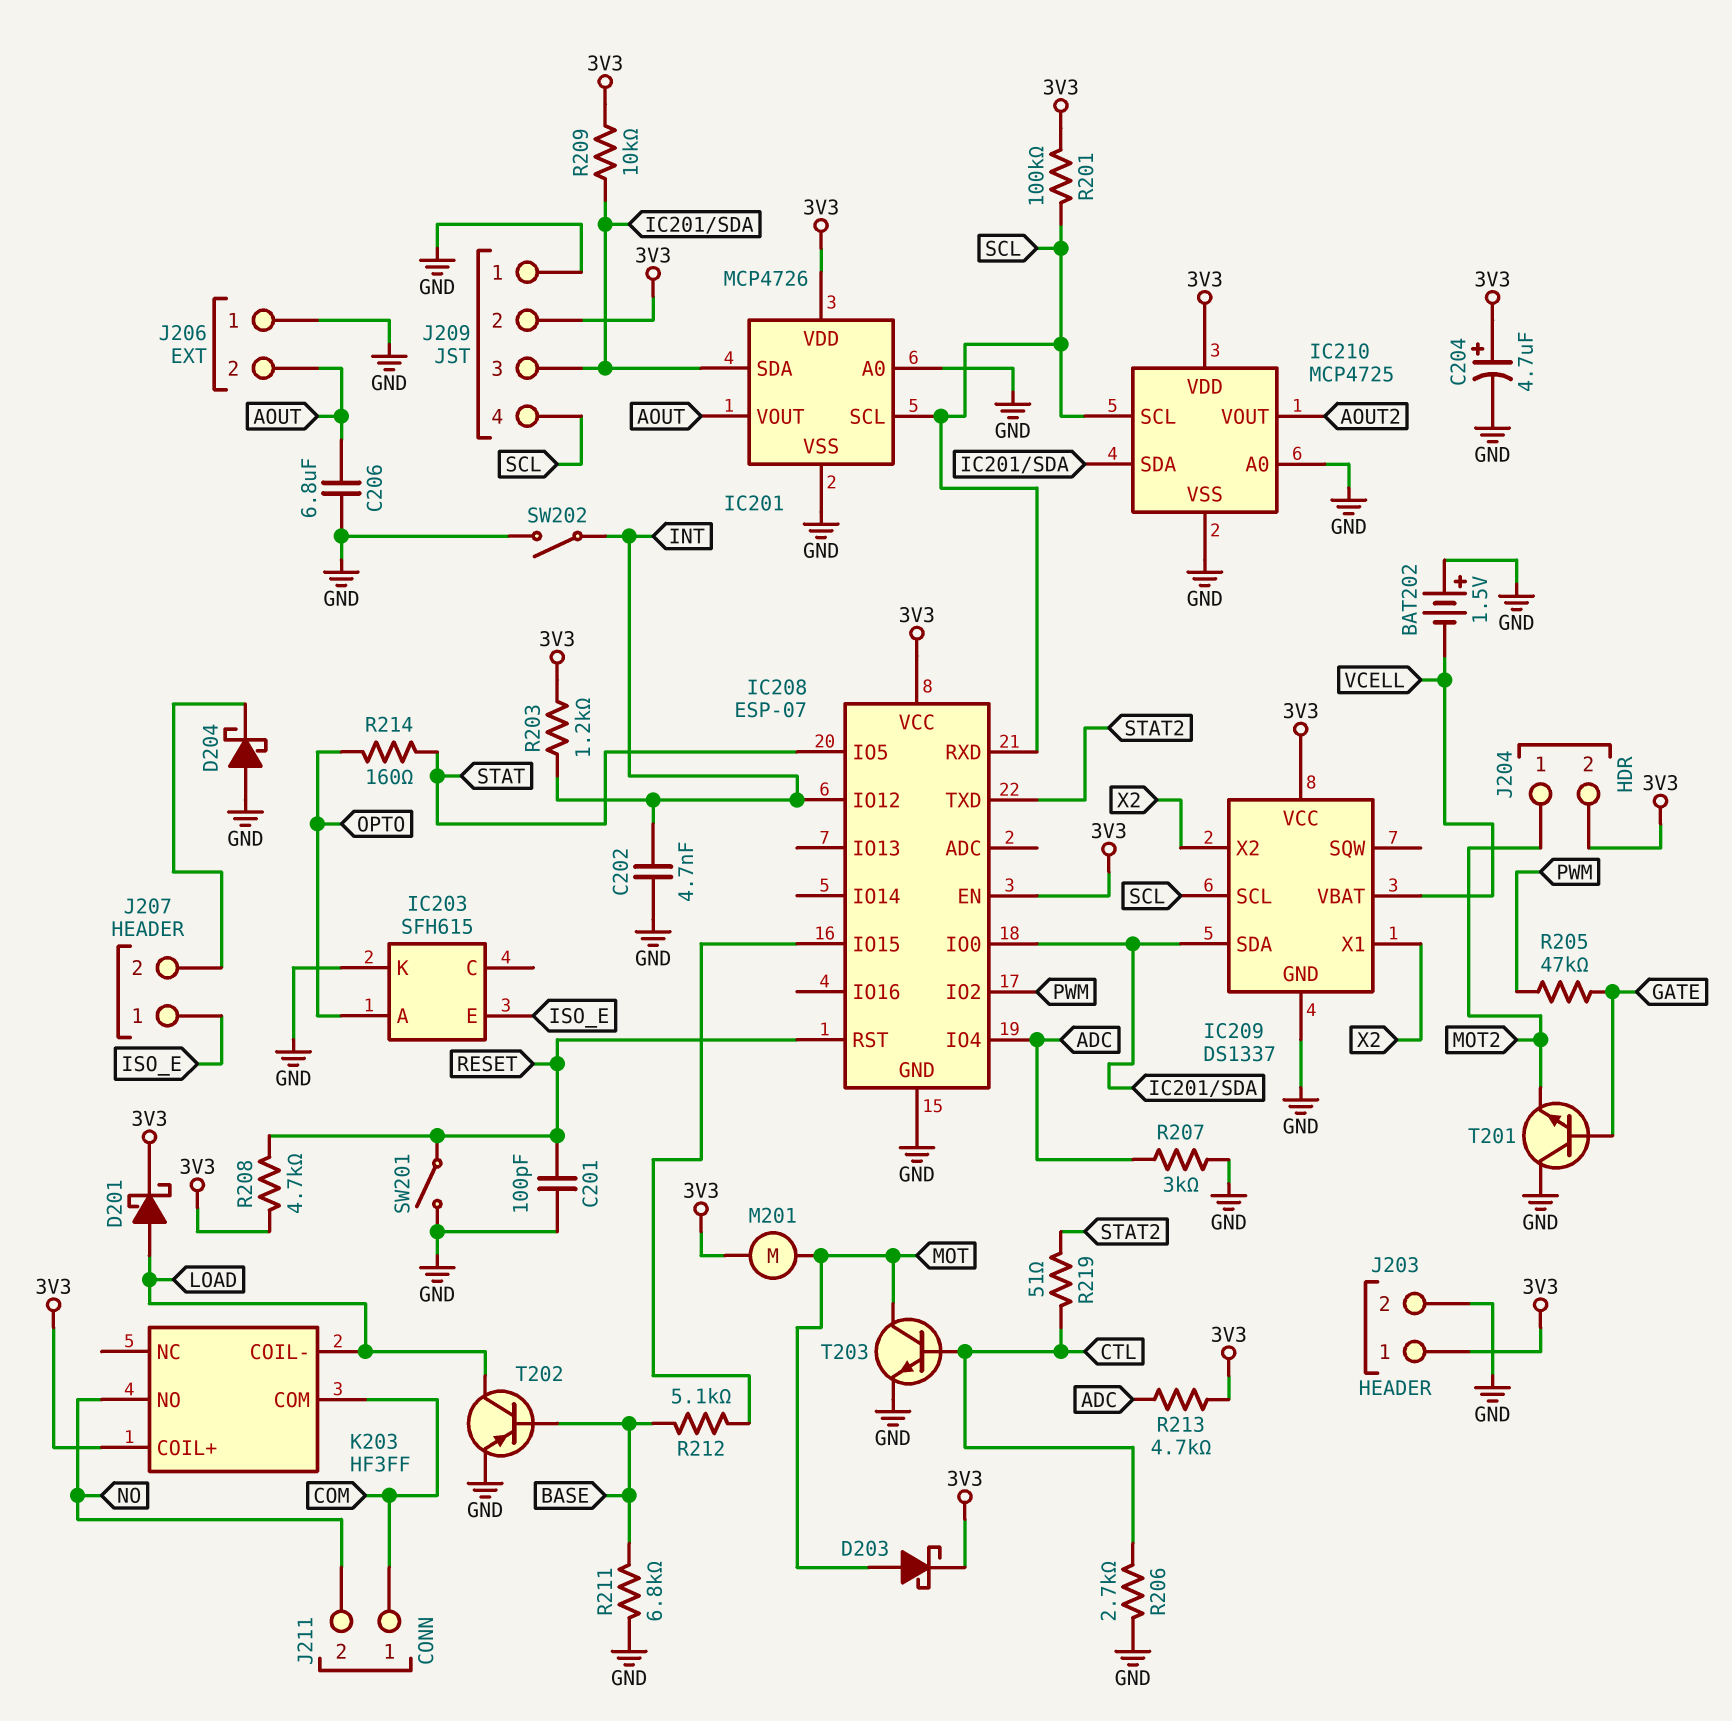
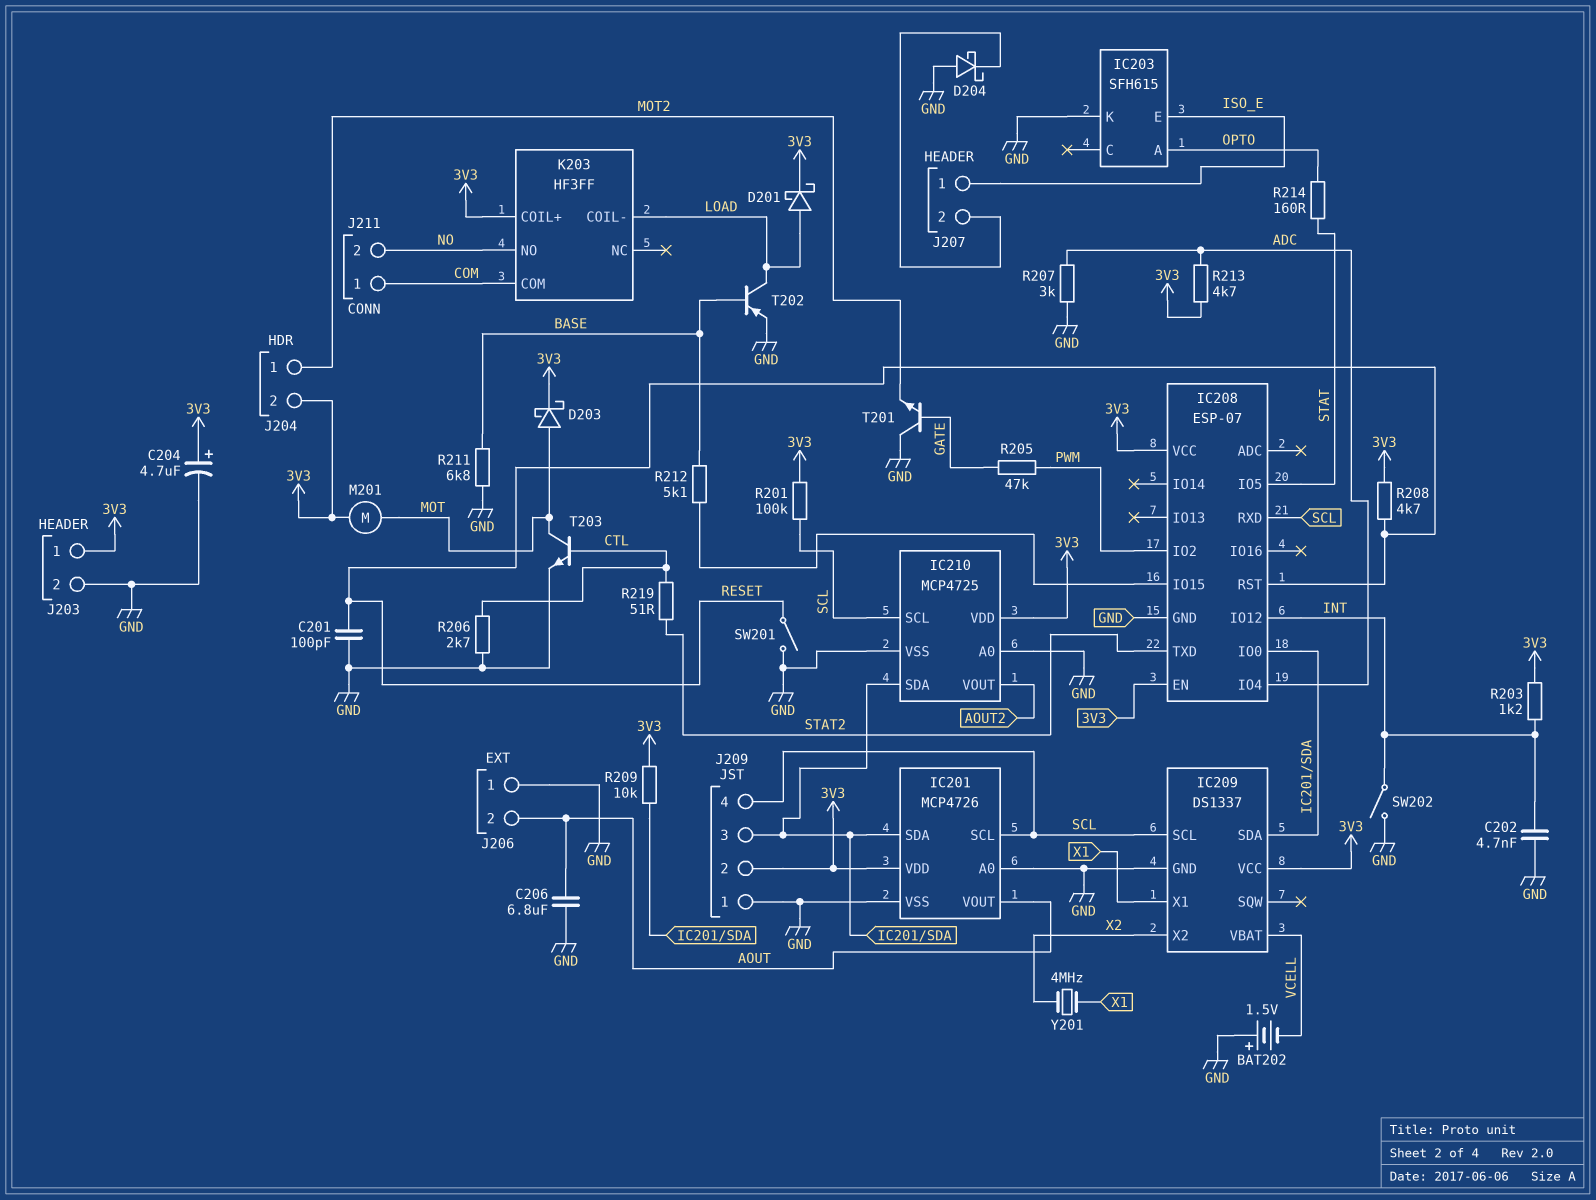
IC209 pin X1: X2 -> X1
Y201: none -> 4MHz (X1, X2)

